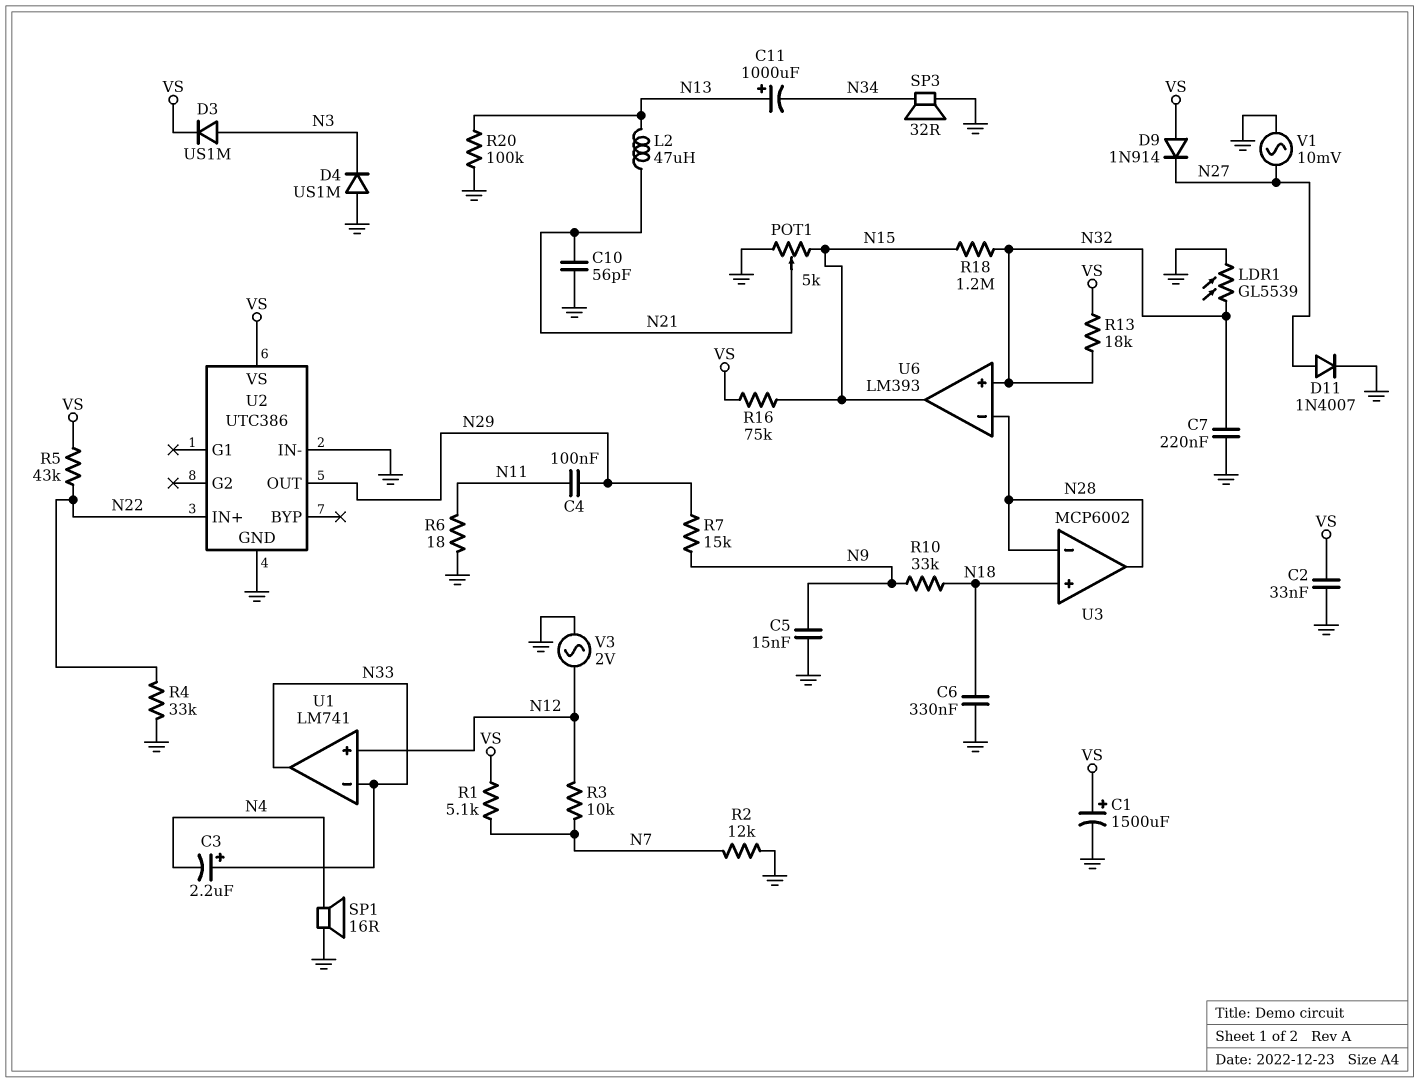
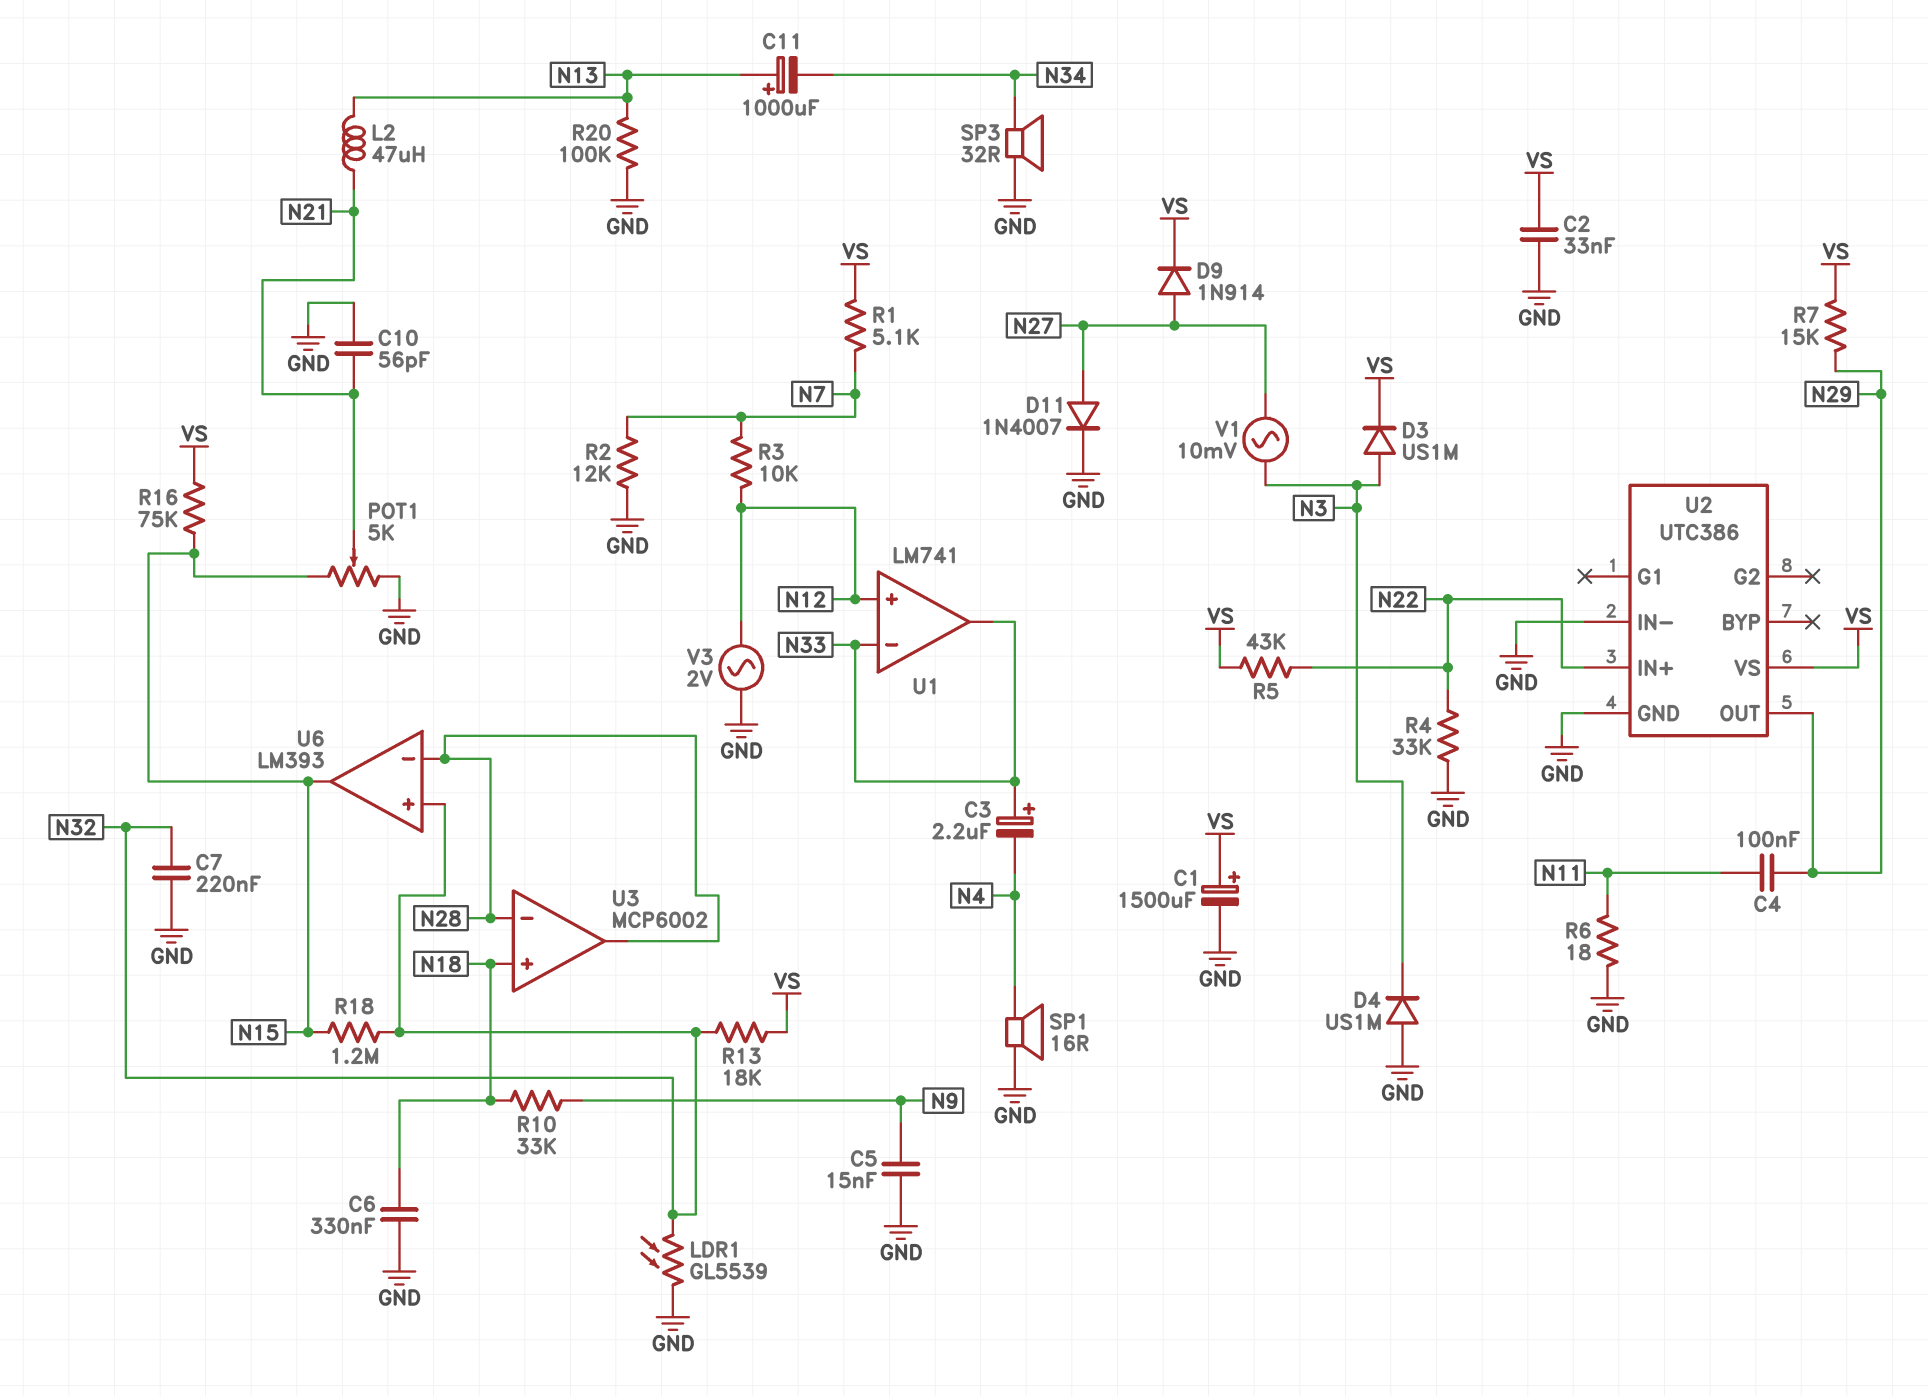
D9: diode 1N914 (A VS, K N27) -> diode 1N914 (A N27, K VS)
R7: 15k (N9, N29) -> 15k (N29, VS)
V1: AC 10mV (GND, N27) -> AC 10mV (N3, N27)

